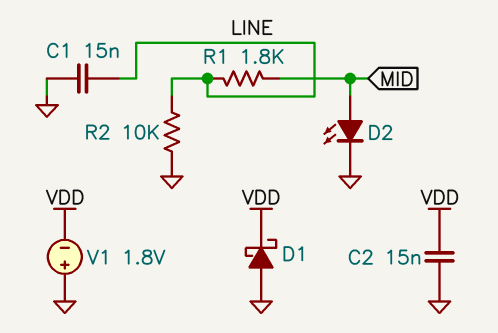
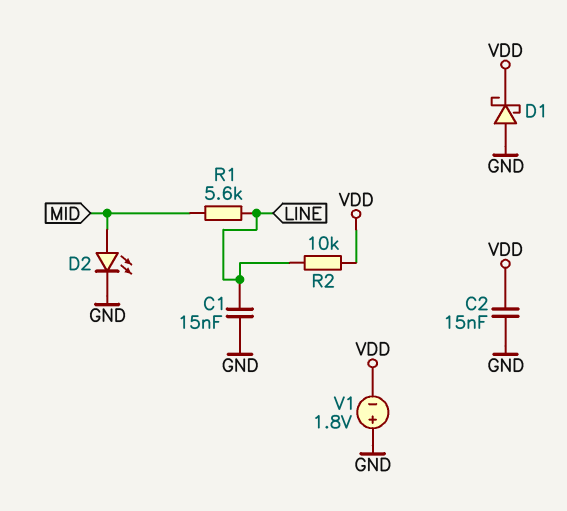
R1: 1.8k (LINE, MID) -> 5.6k (LINE, MID)
R2: 10k (GND, LINE) -> 10k (LINE, VDD)

